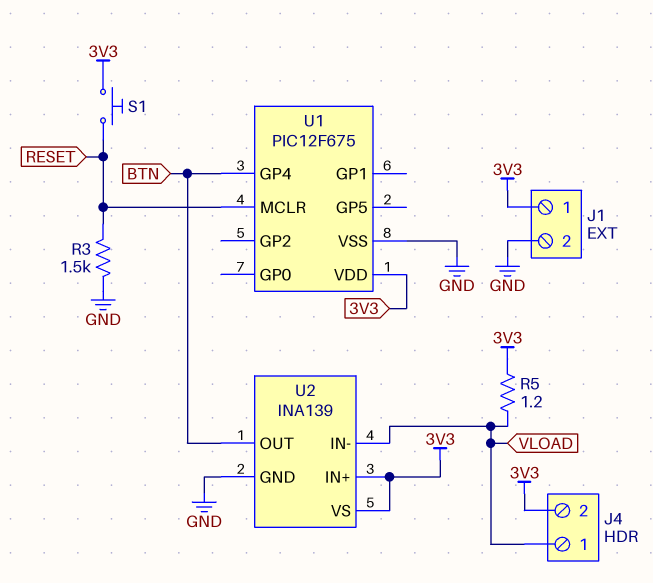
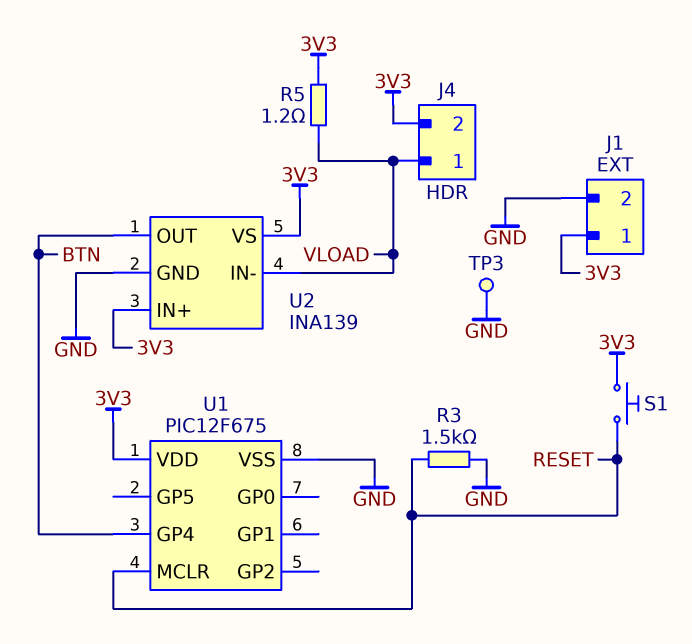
TP3: none -> test point (GND)

